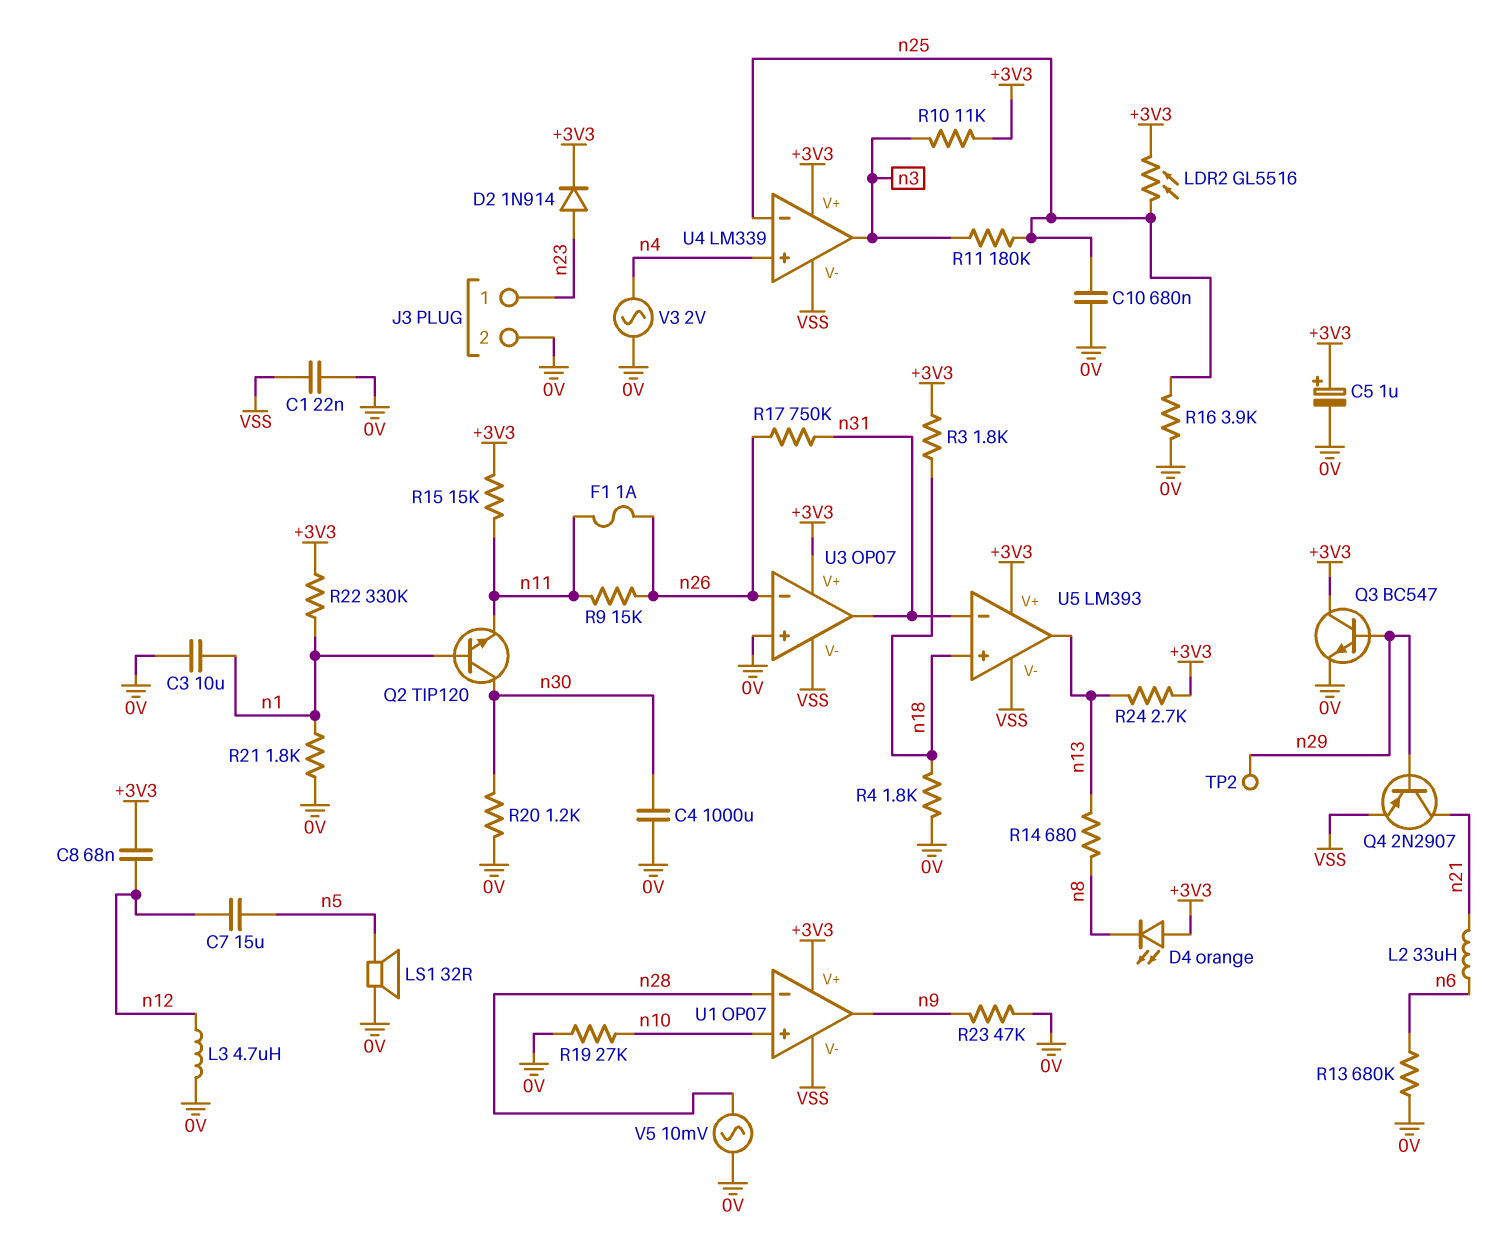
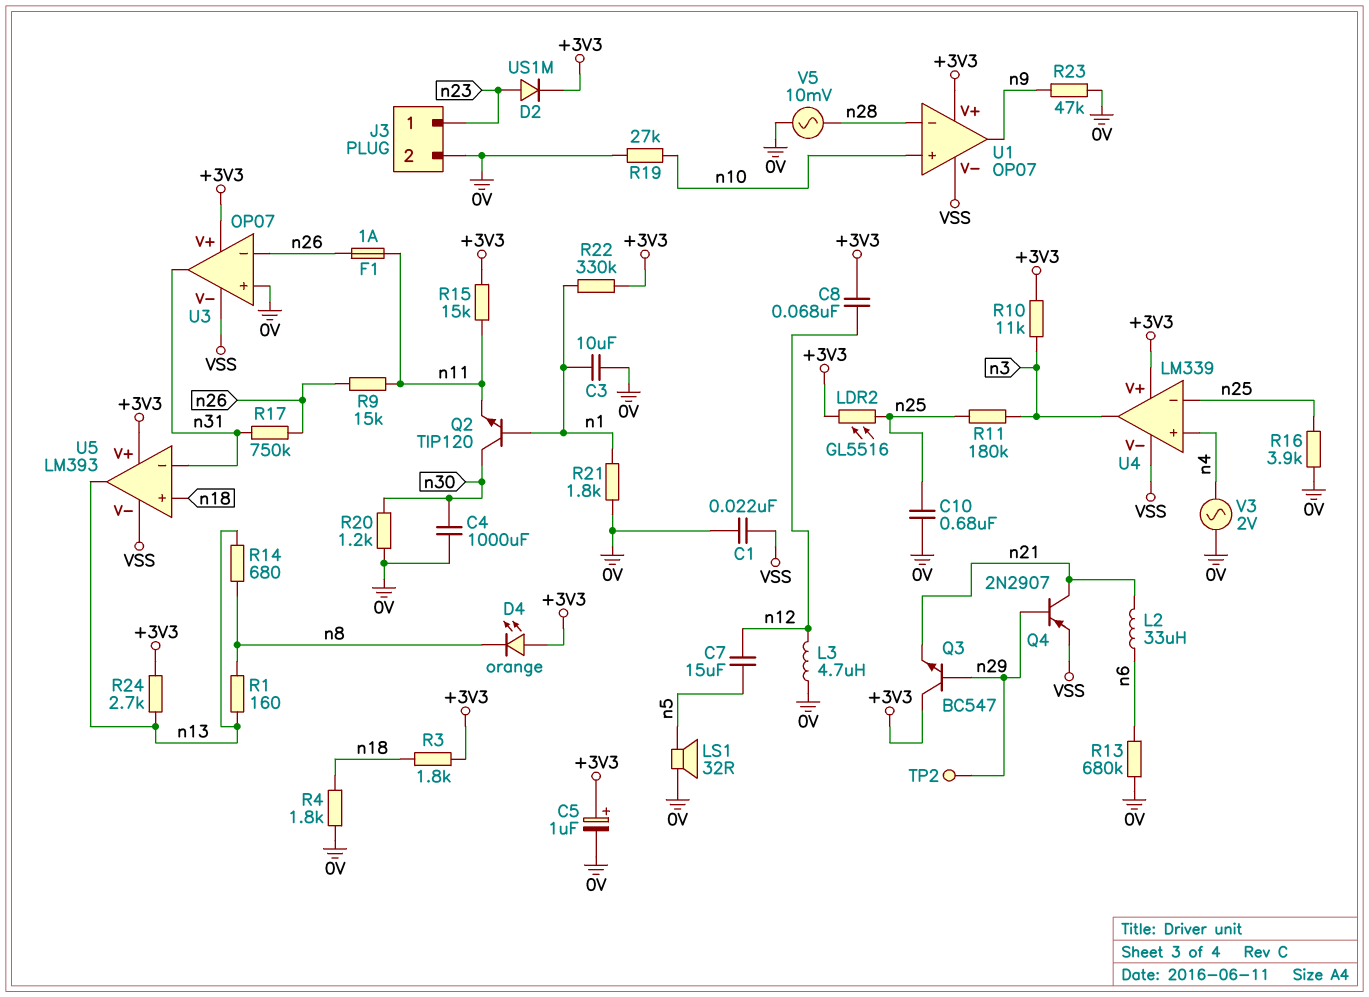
D2: diode 1N914 (A n23, K +3V3) -> diode US1M (A n23, K +3V3)
Q3: NPN BC547 (B n29, C +3V3, E 0V) -> NPN BC547 (B n29, C +3V3, E n21)
R1: none -> 160 (n8, n13)

